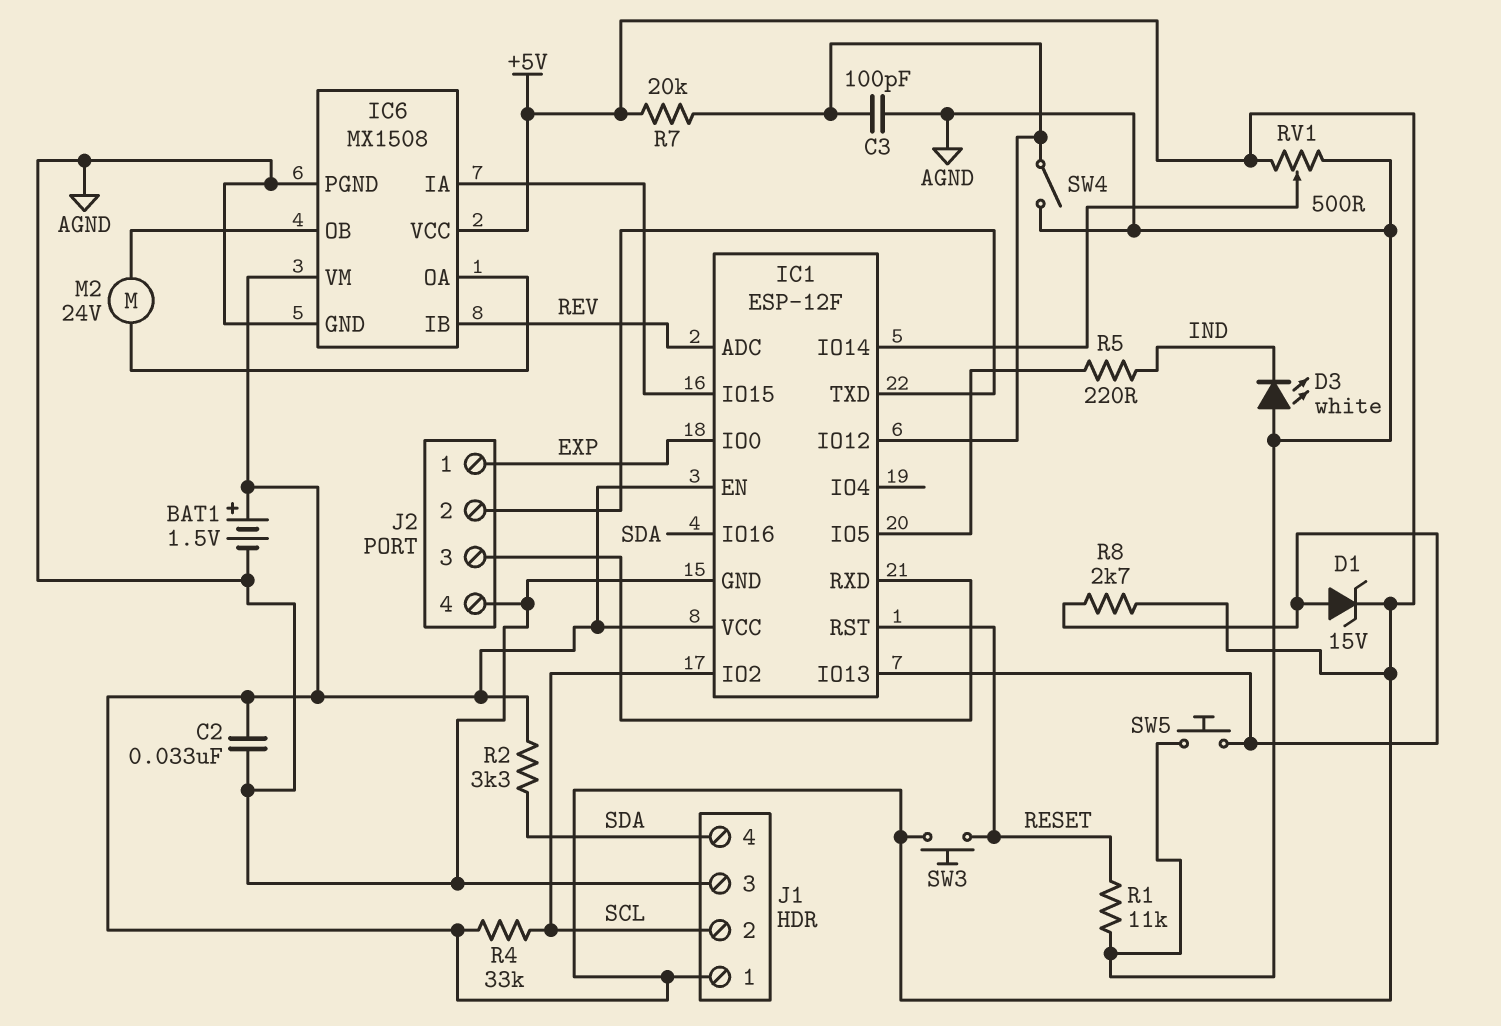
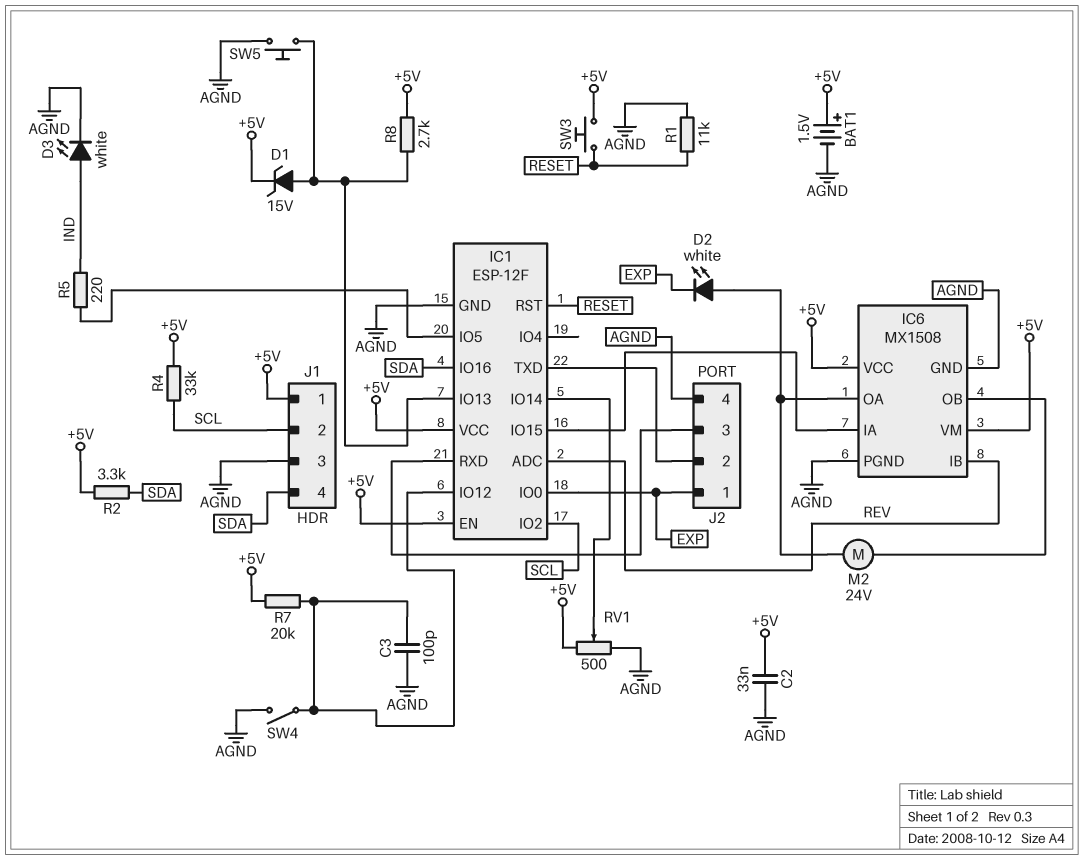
D2: none -> LED white (A IC6/OA, K EXP)
D3: LED white (A AGND, K IND) -> LED white (A IND, K AGND)

